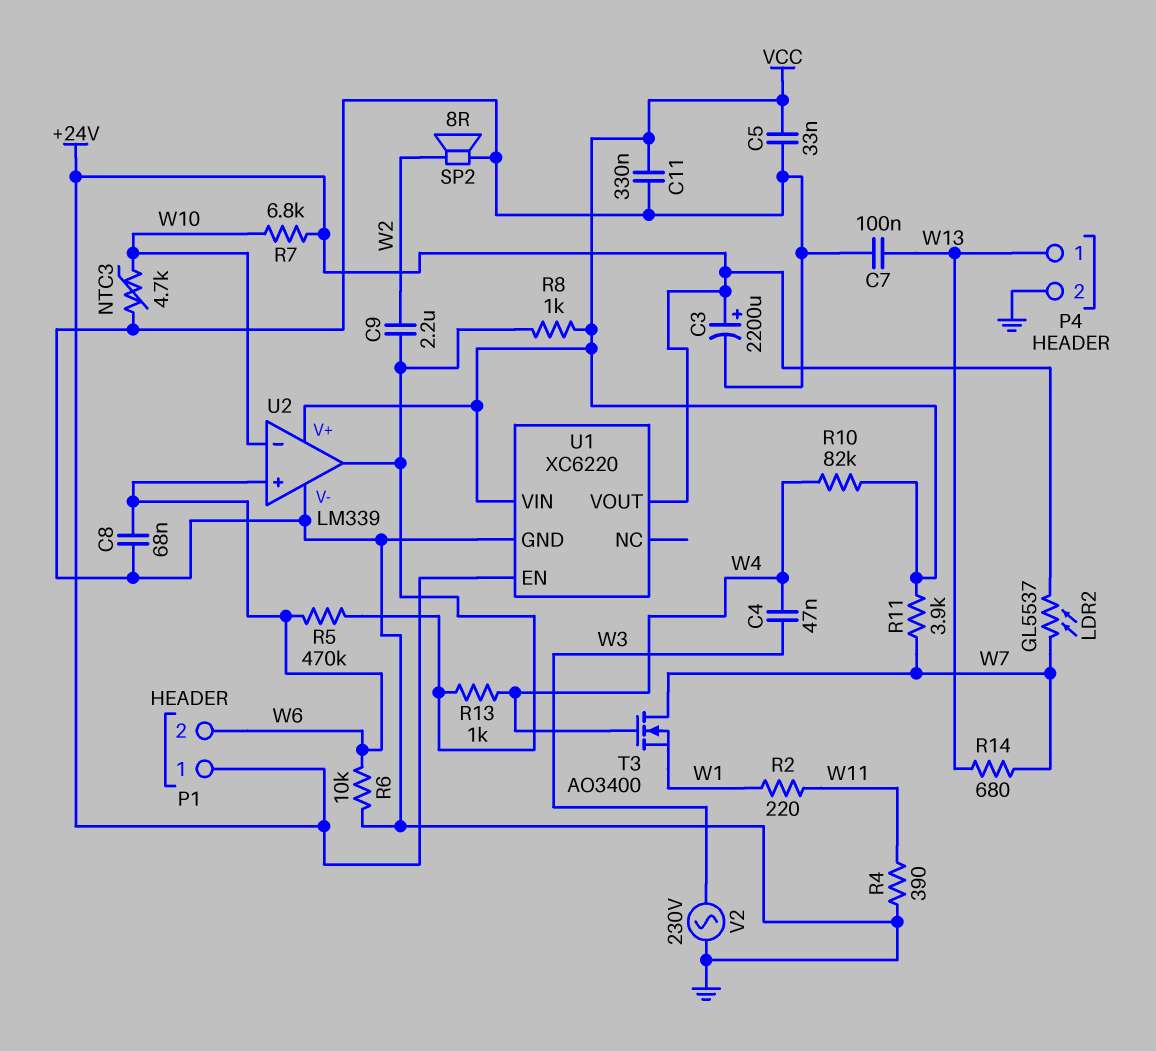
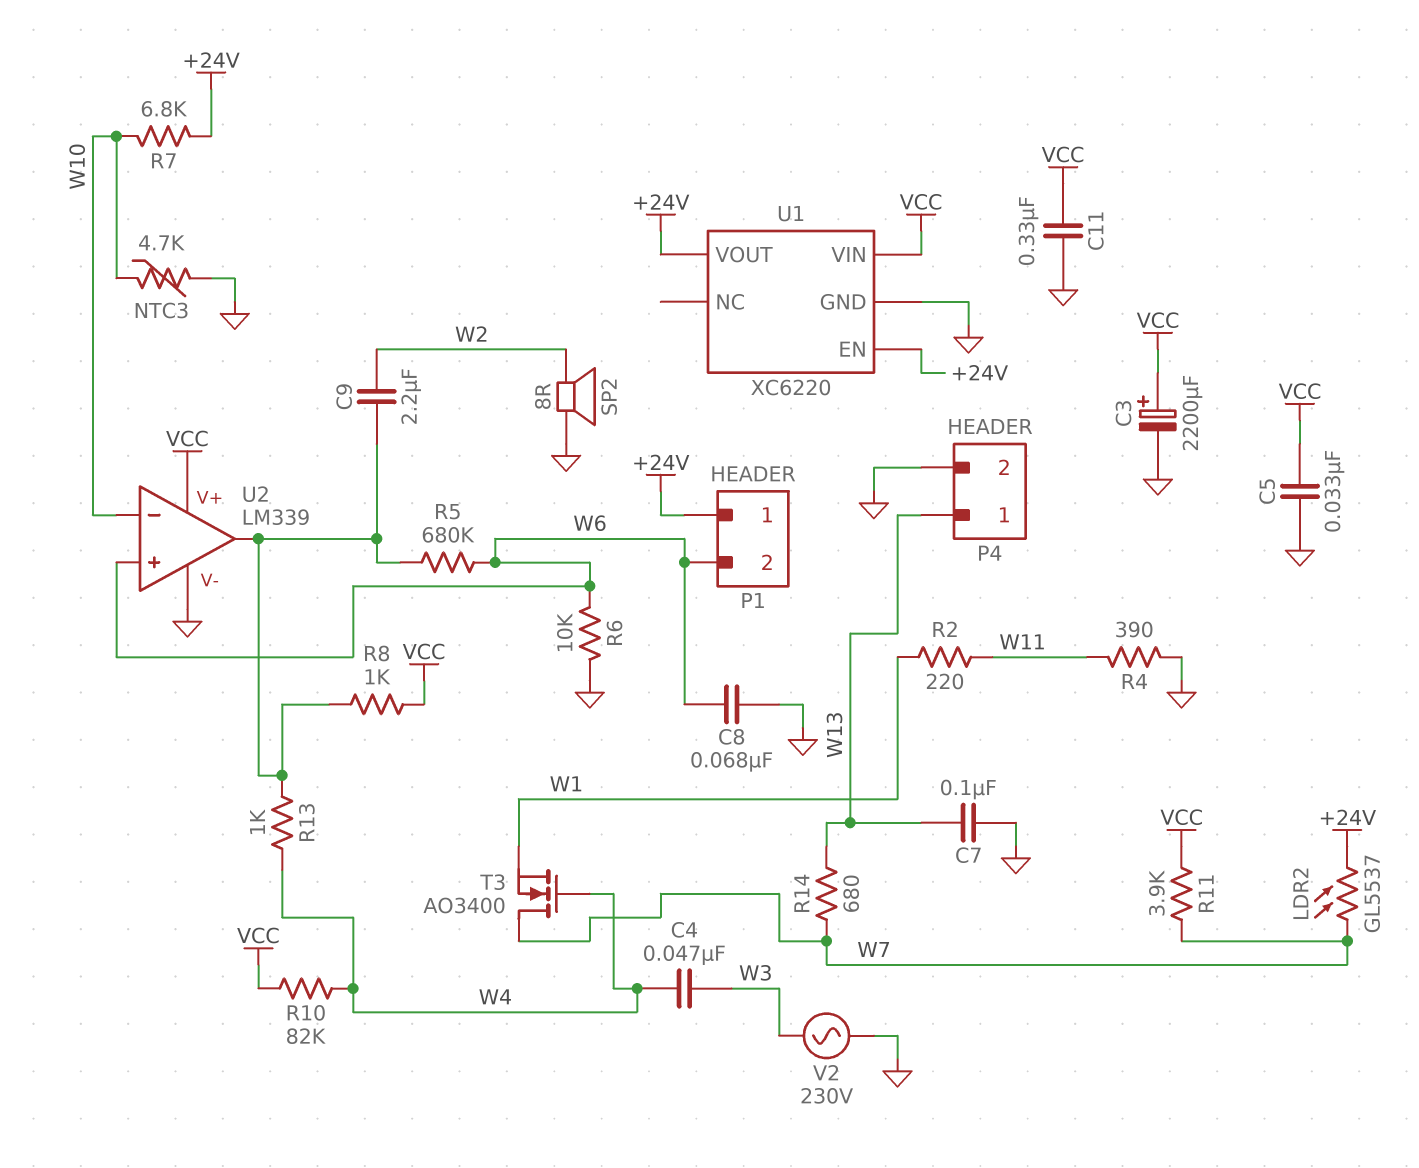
C3: 2200uF (plus +24V, minus GND) -> 2200uF (plus VCC, minus GND)
R5: 470k (U2/out, W6) -> 680k (U2/out, W6)

